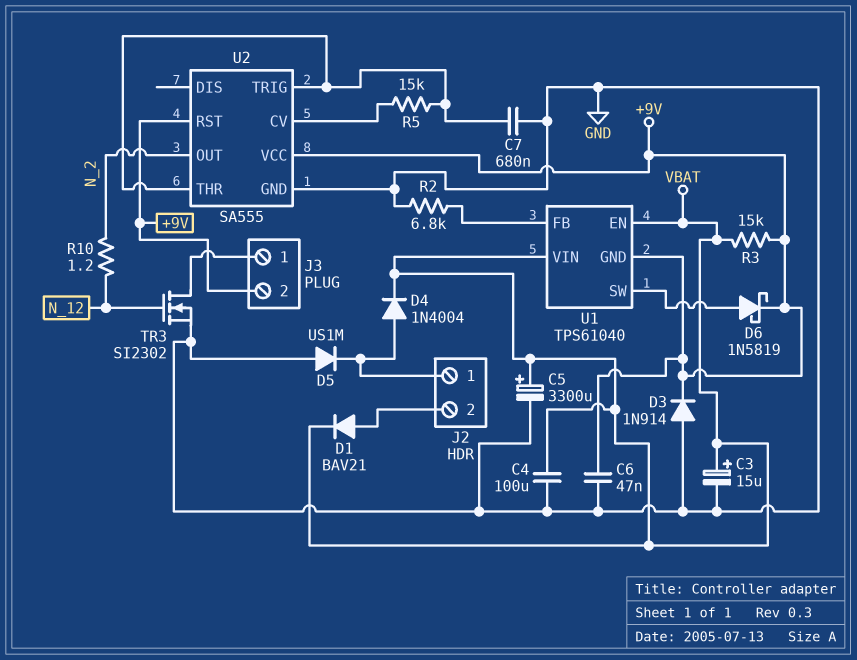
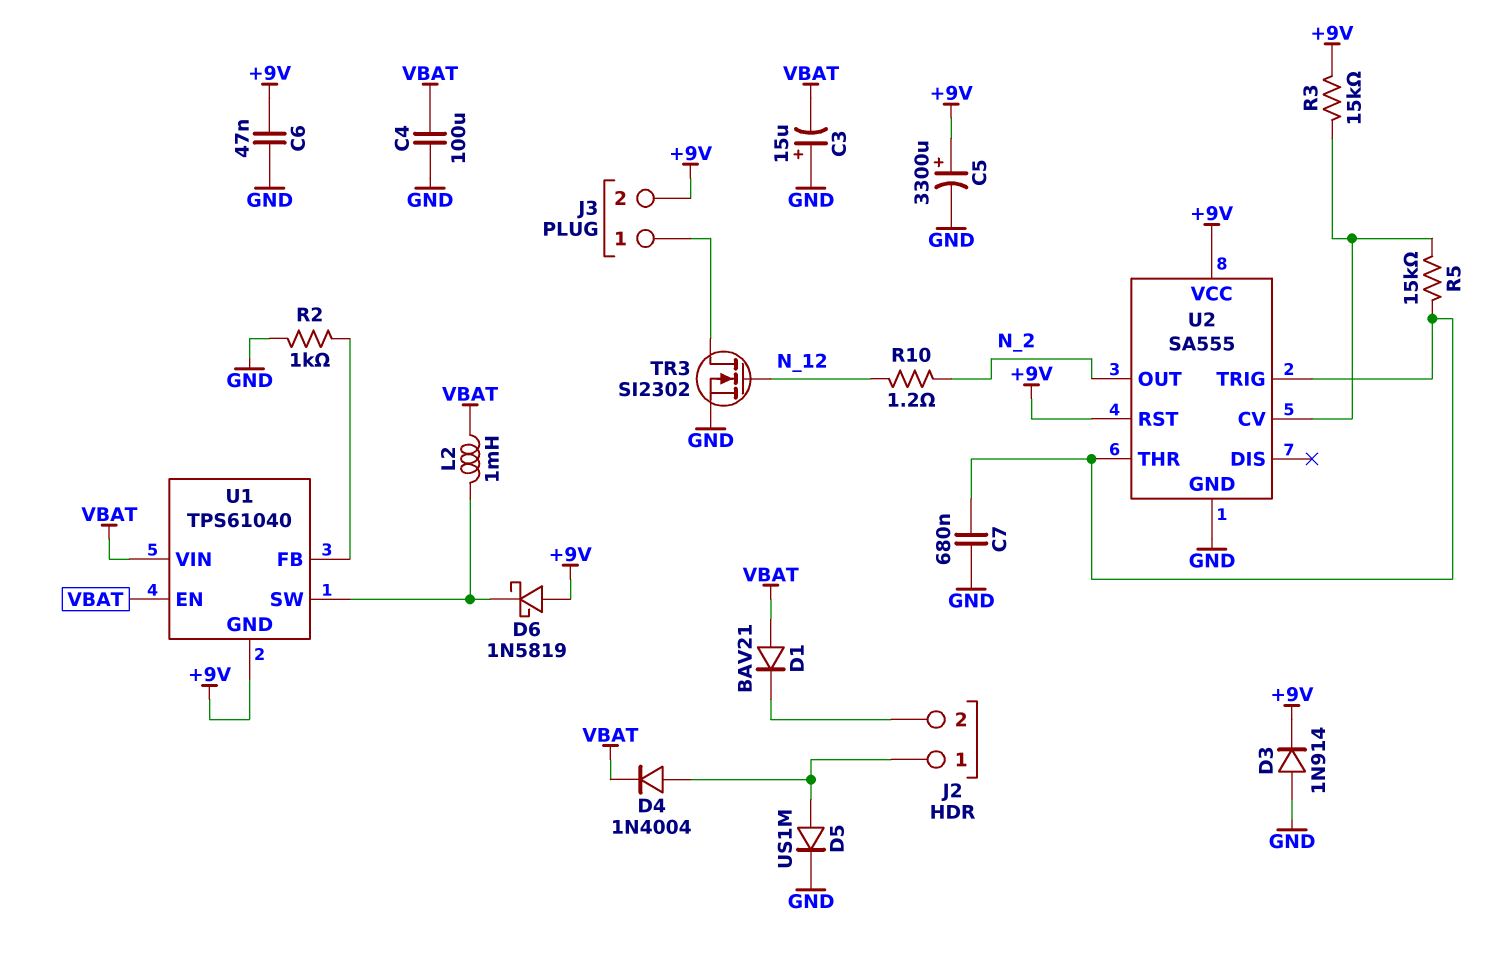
C3: 15uF (plus VBAT, minus GND) -> 15uF (plus GND, minus VBAT)
C5: 3300uF (plus VBAT, minus GND) -> 3300uF (plus +9V, minus GND)
D1: diode BAV21 (A J2/2, K VBAT) -> diode BAV21 (A VBAT, K J2/2)
D5: diode US1M (A GND, K J2/1) -> diode US1M (A J2/1, K GND)
D6: schottky 1N5819 (A U1/SW, K +9V) -> schottky 1N5819 (A +9V, K U1/SW)
L2: none -> 1mH (U1/SW, VBAT)
R2: 6.8k (GND, U1/FB) -> 1k (GND, U1/FB)
R3: 15k (+9V, VBAT) -> 15k (+9V, U2/CV)

